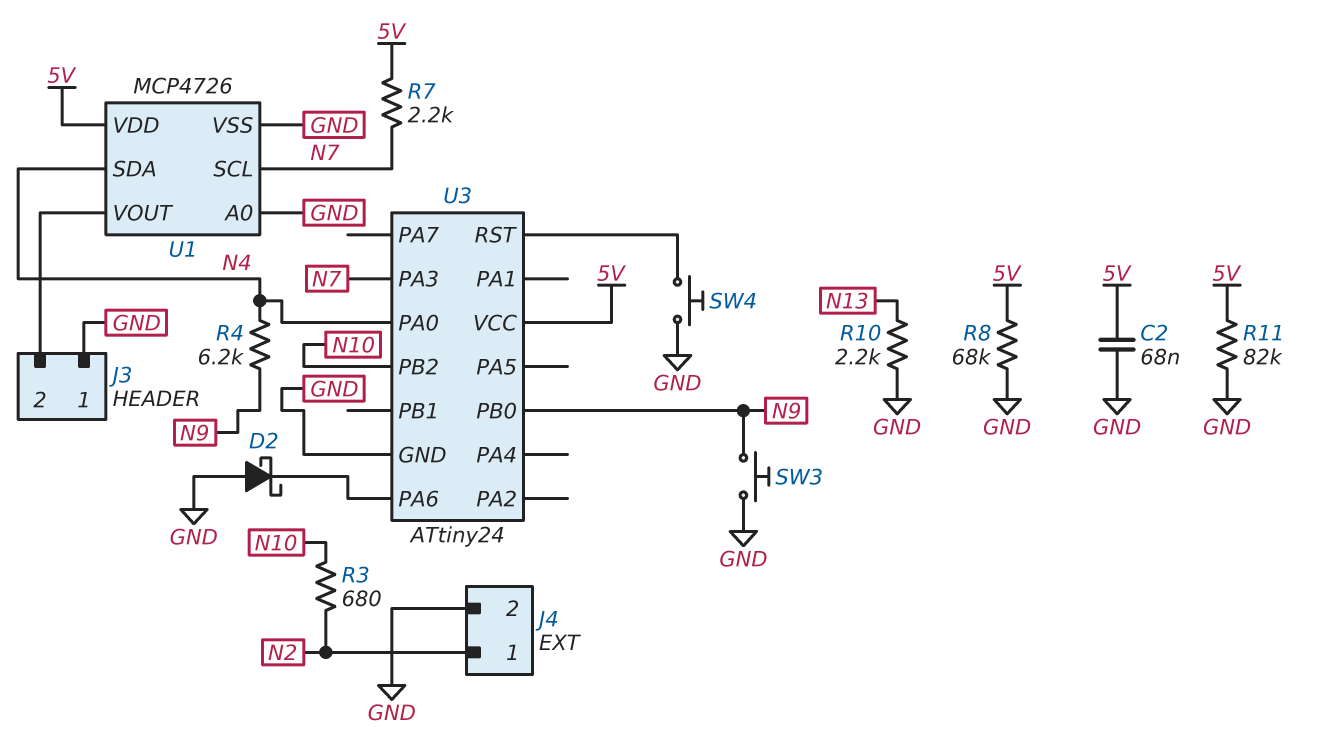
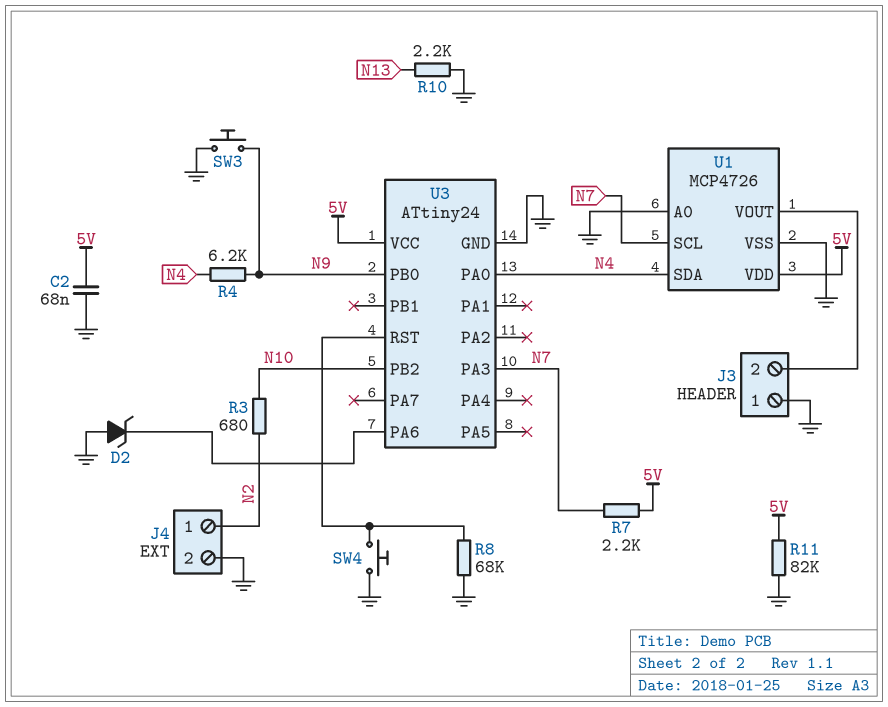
D2: schottky (A GND, K U3/PA6) -> zener (A GND, K U3/PA6)
R8: 68k (5V, GND) -> 68k (GND, U3/RST)

